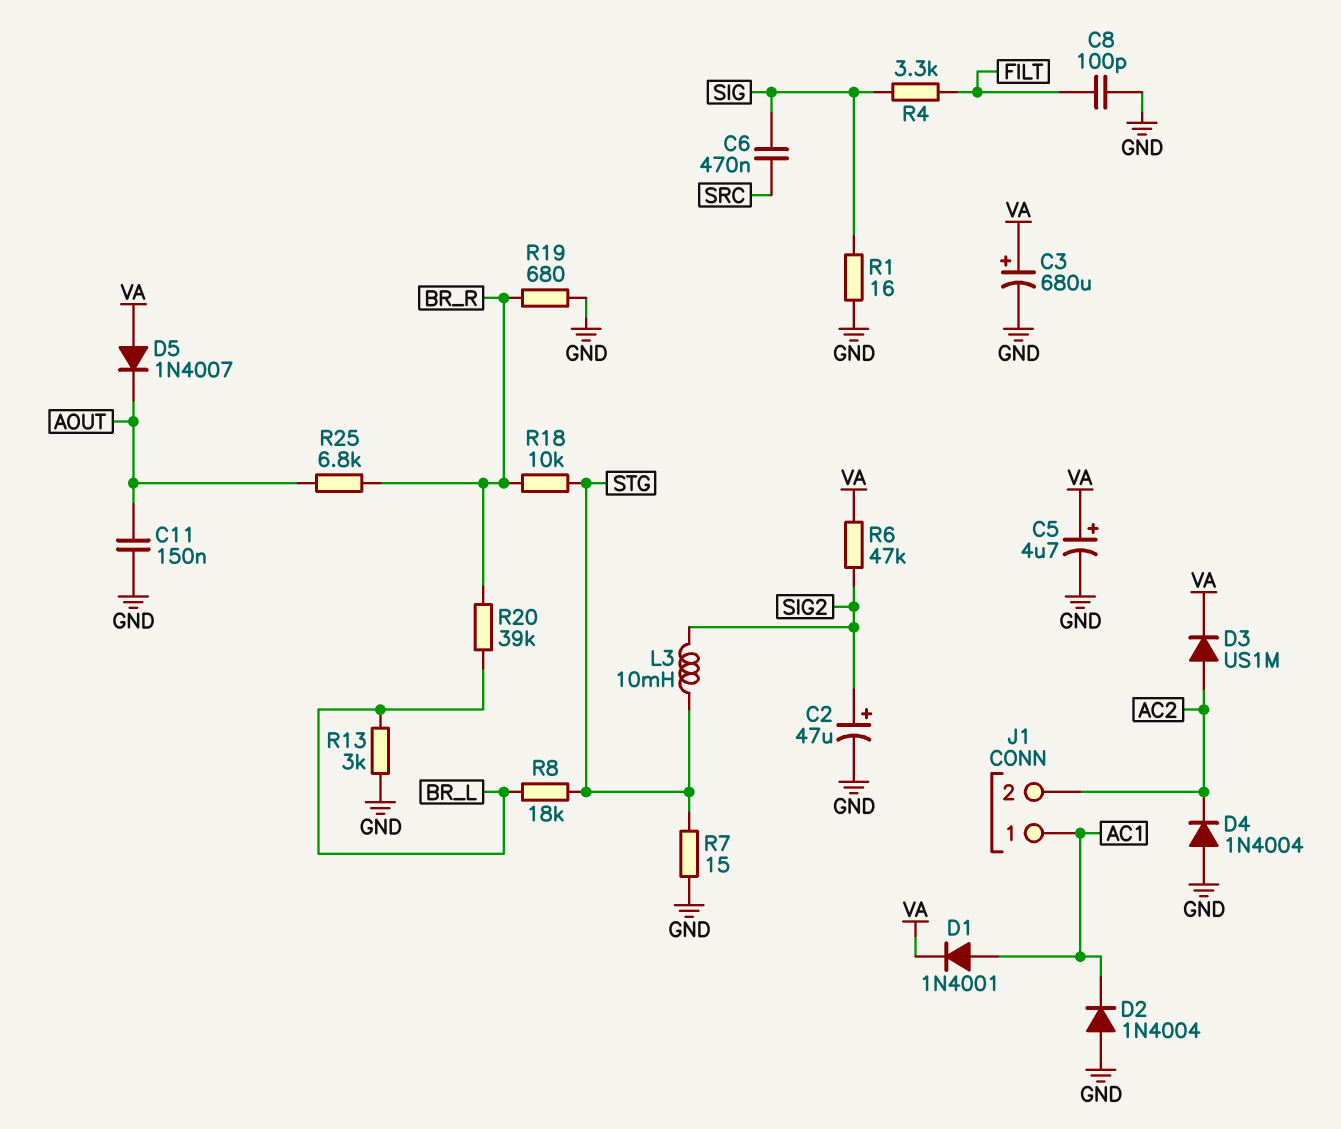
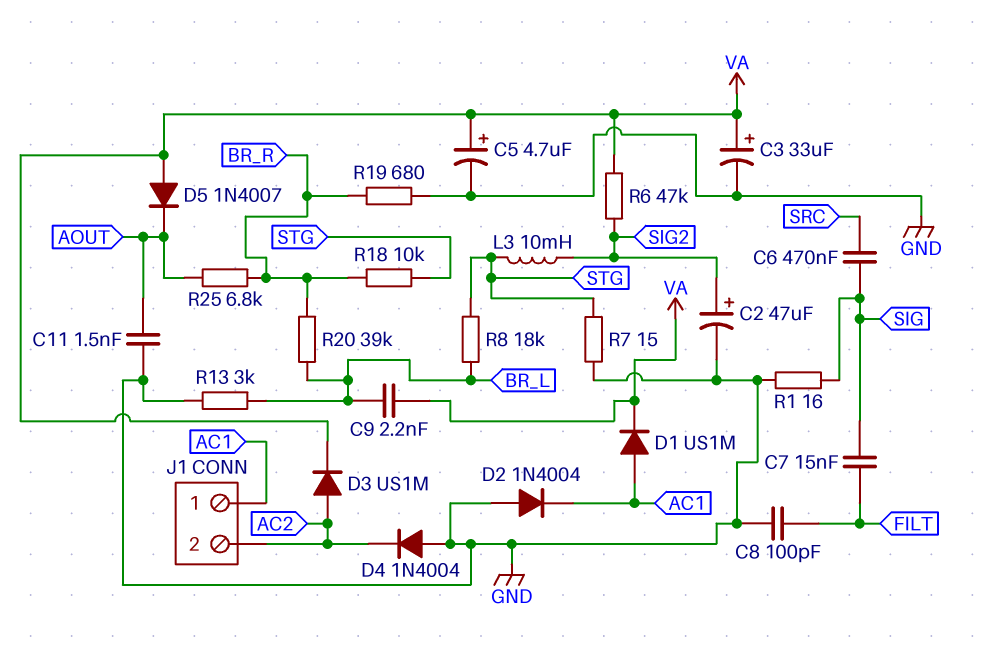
C3: 680uF (plus VA, minus GND) -> 33uF (plus VA, minus GND)
C7: none -> 15nF (FILT, SIG)
C9: none -> 2.2nF (BR_L, VA)
C11: 150nF (AOUT, GND) -> 1.5nF (AOUT, GND)
D1: diode 1N4001 (A AC1, K VA) -> diode US1M (A AC1, K VA)
R4: 3.3k (FILT, SIG) -> none

